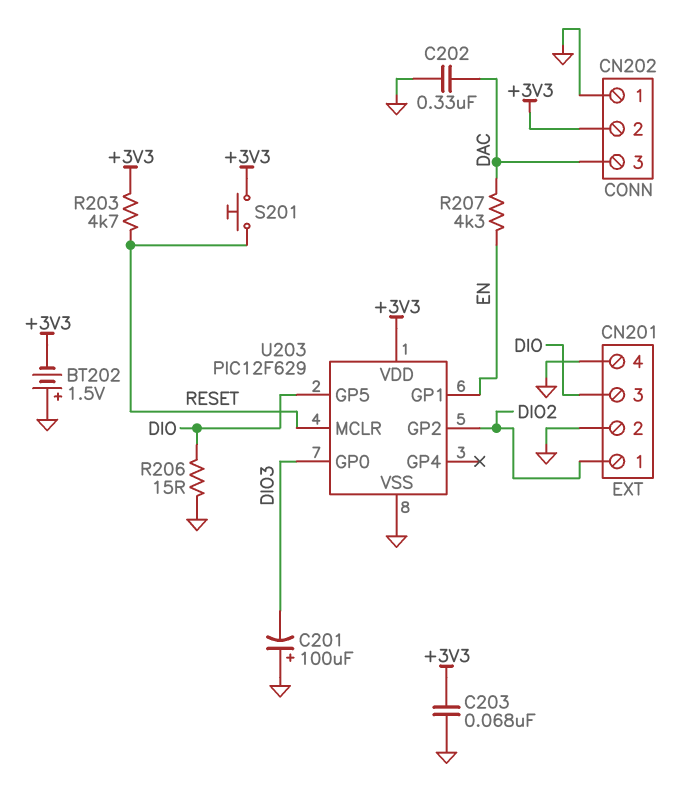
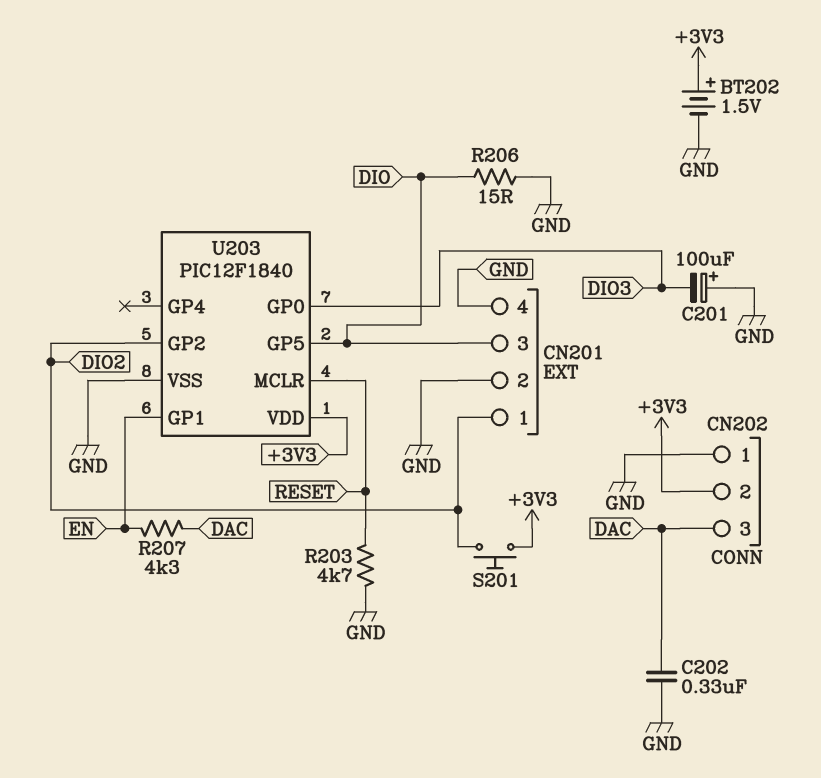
BT202: 1.5V (plus GND, minus +3V3) -> 1.5V (plus +3V3, minus GND)
C203: 68nF (+3V3, GND) -> none
R203: 4.7k (+3V3, RESET) -> 4.7k (GND, RESET)
S201: button (+3V3, RESET) -> button (+3V3, DIO2)
U203: PIC12F629 -> PIC12F1840

